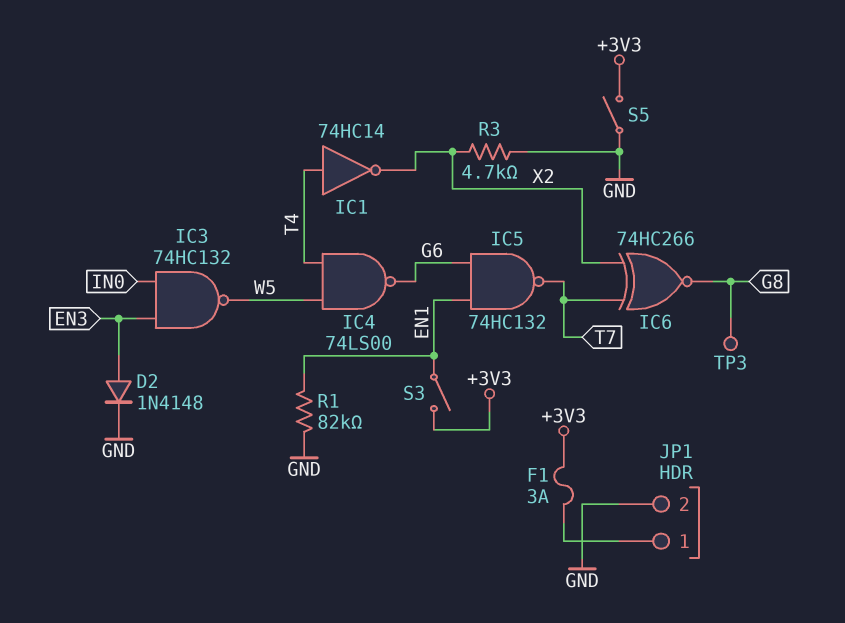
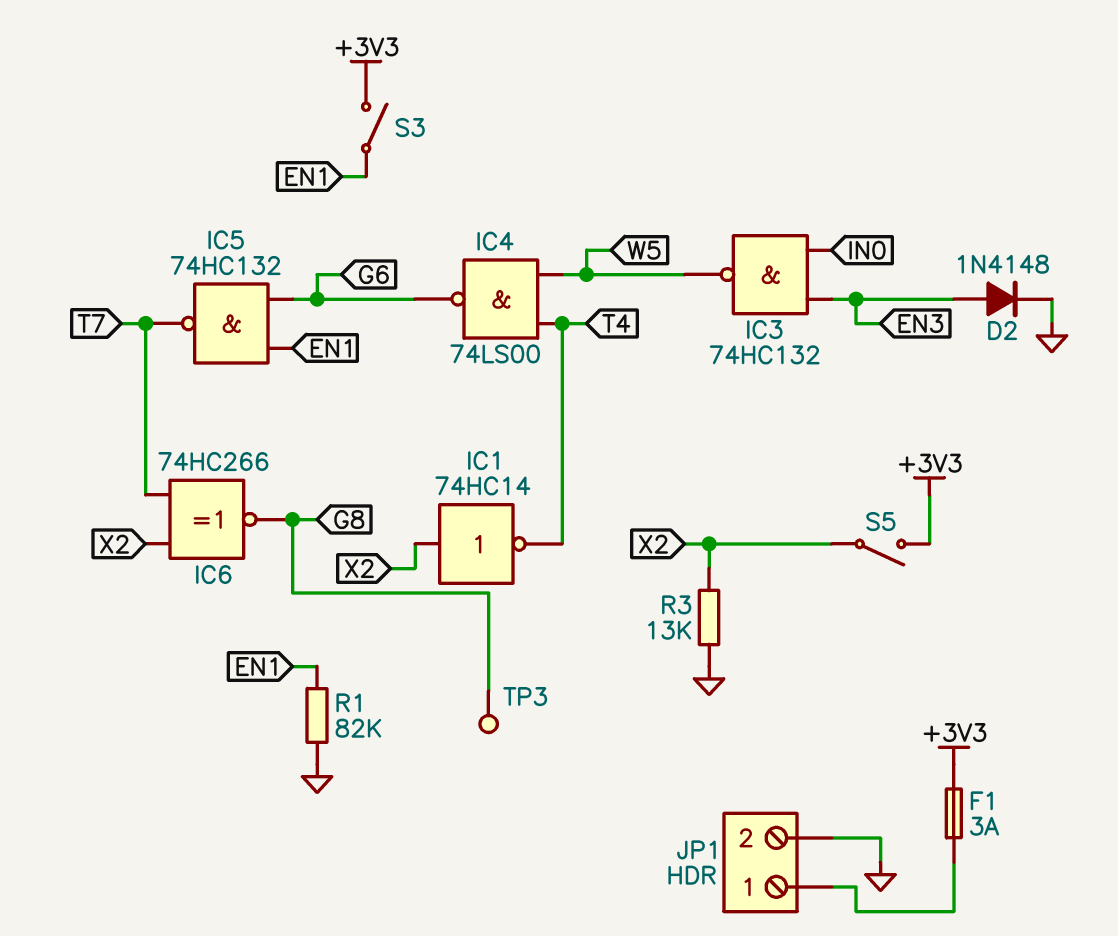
IC1: NOT 74HC14 (in T4, out X2) -> NOT 74HC14 (in X2, out T4)
R3: 4.7k (GND, X2) -> 13k (GND, X2)
S5: switch (+3V3, GND) -> switch (+3V3, X2)

